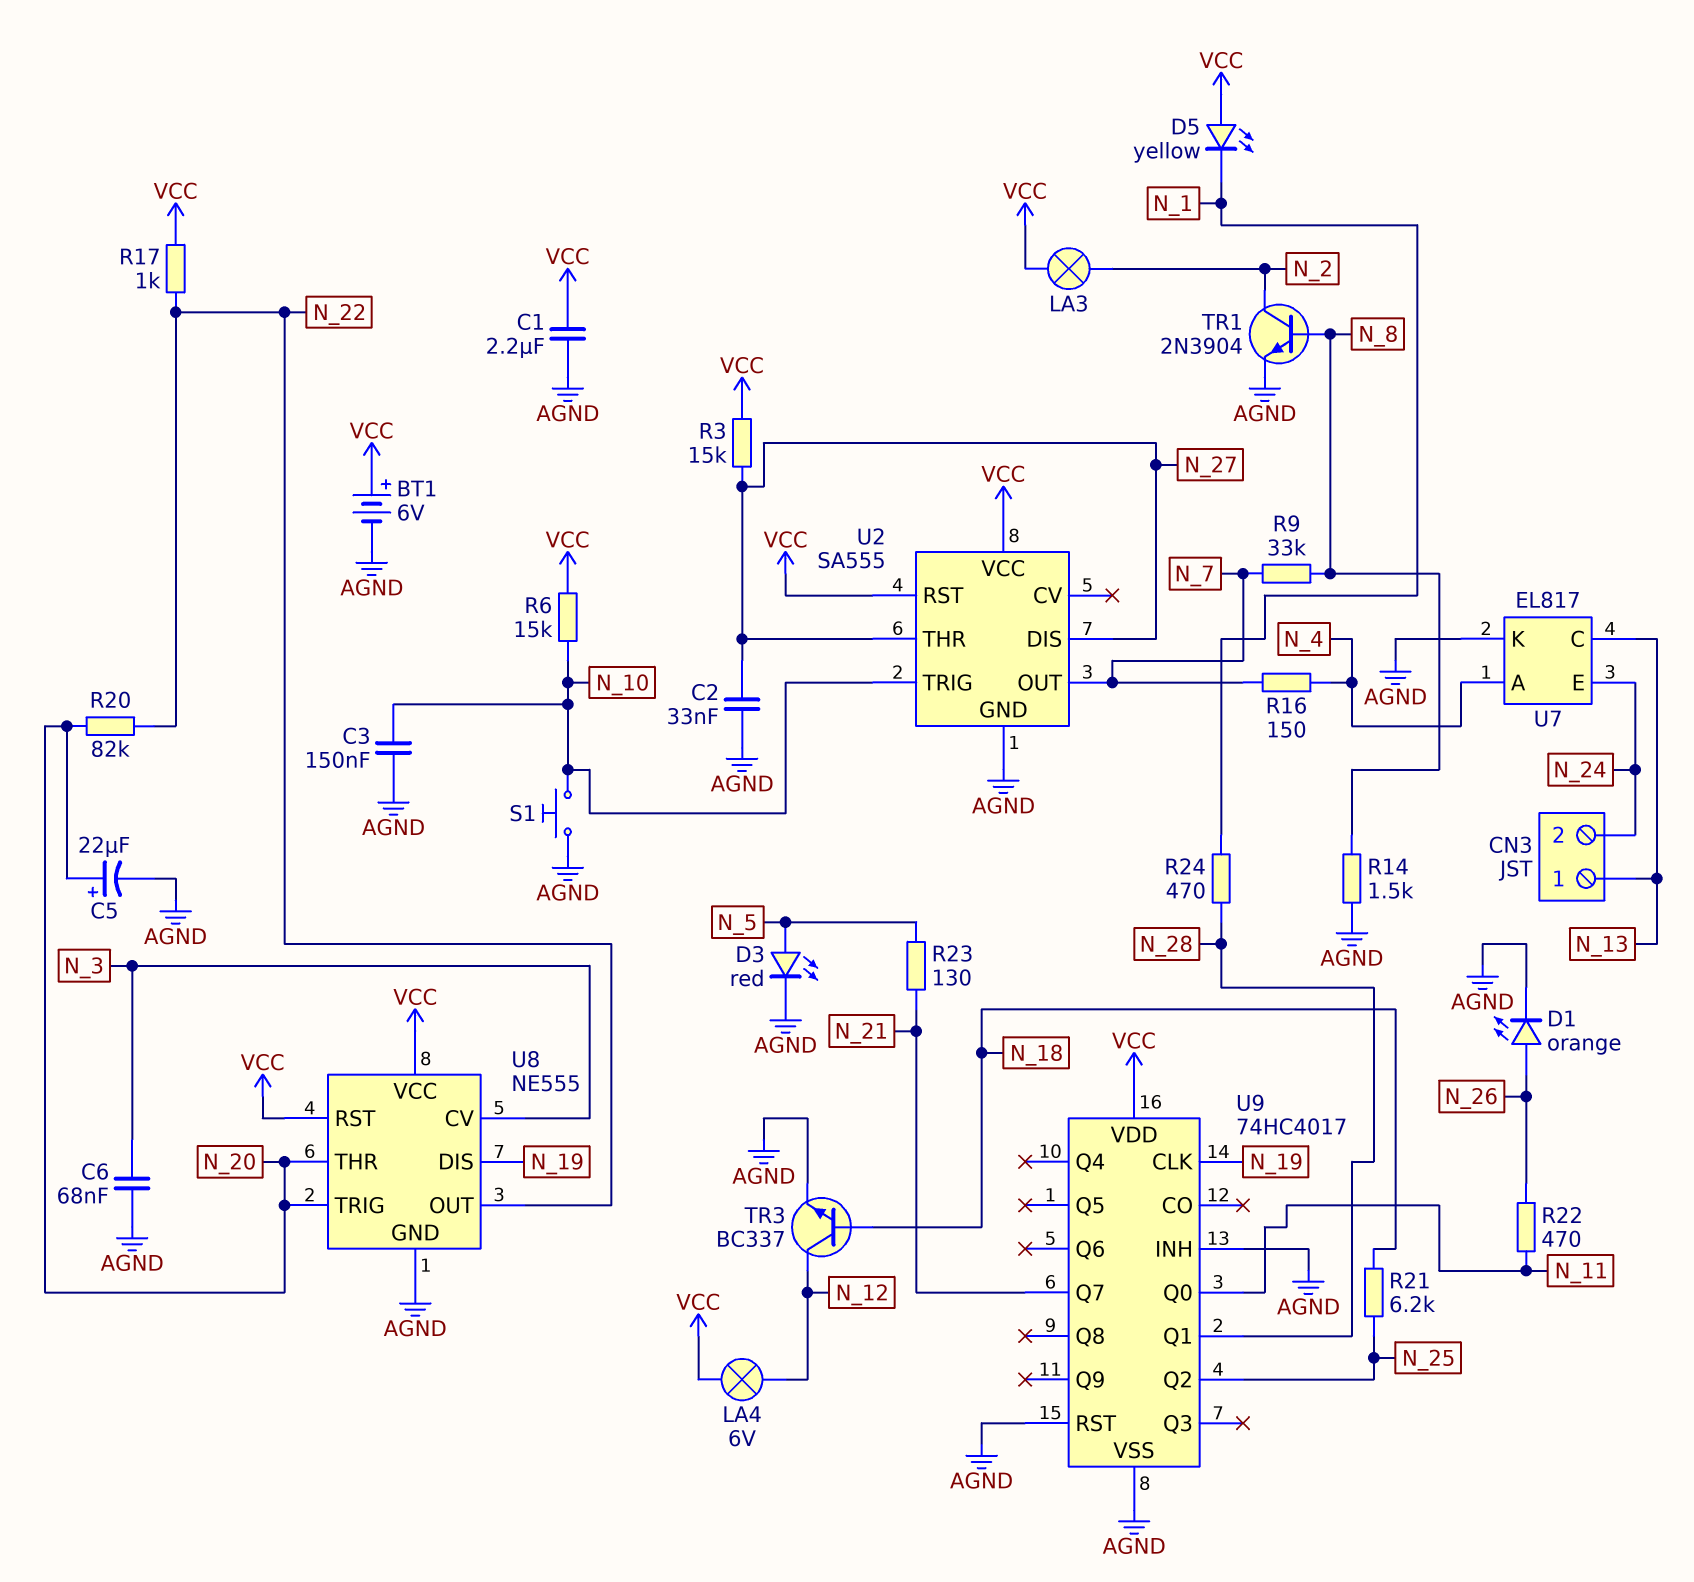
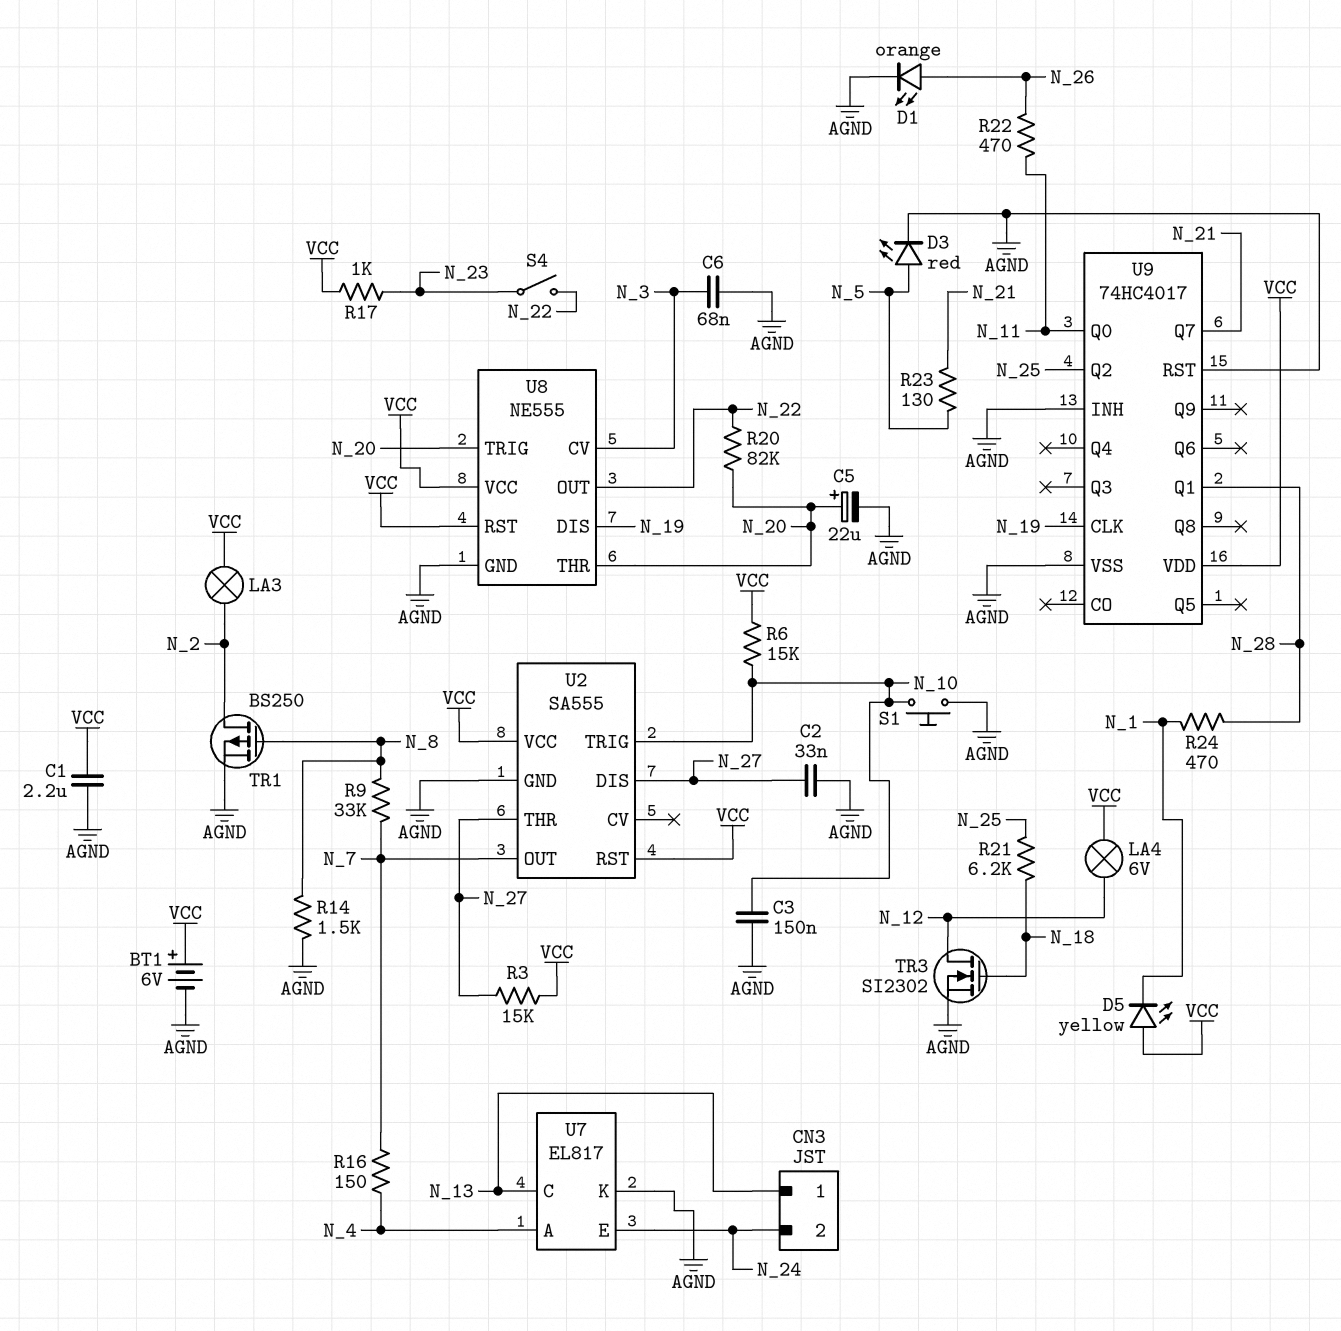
R17: 1k (N_22, VCC) -> 1k (N_23, VCC)
S4: none -> switch (N_22, N_23)
TR1: NPN 2N3904 (B N_8, C N_2, E AGND) -> PMOS BS250 (G N_8, D N_2, S AGND)
TR3: NPN BC337 (B N_18, C N_12, E AGND) -> NMOS SI2302 (G N_18, D N_12, S AGND)

